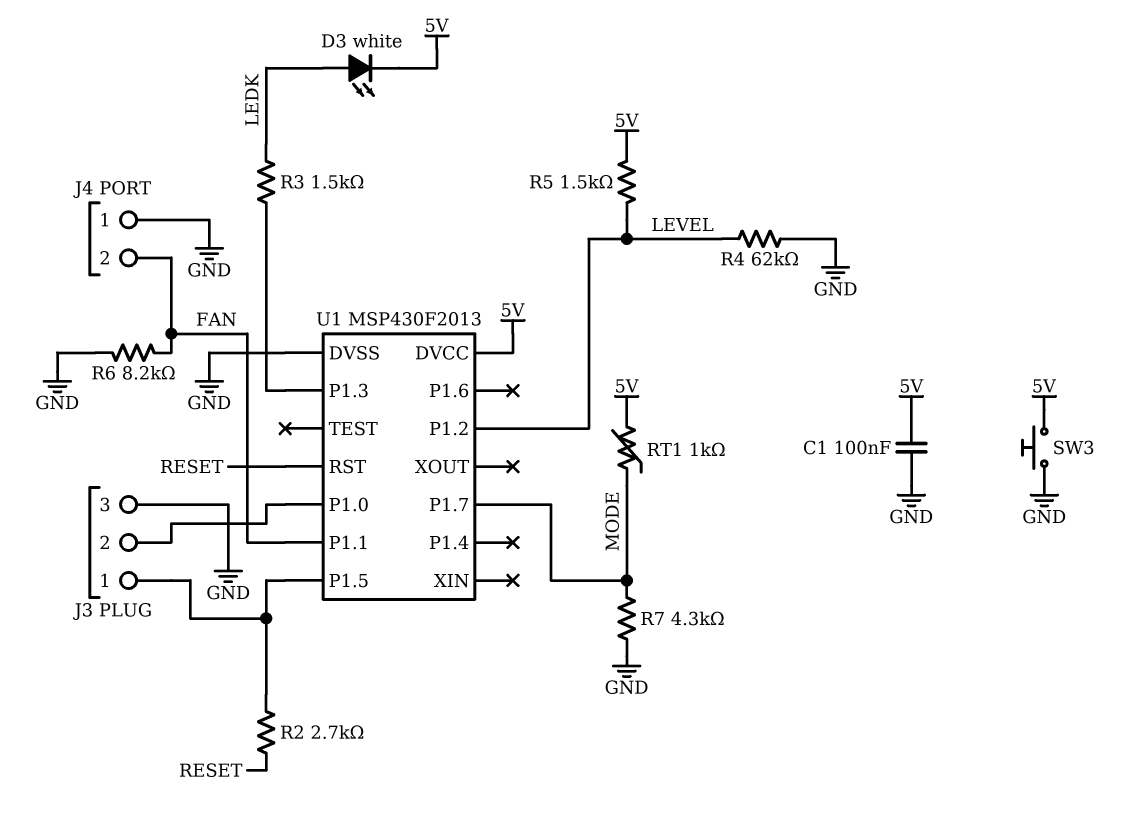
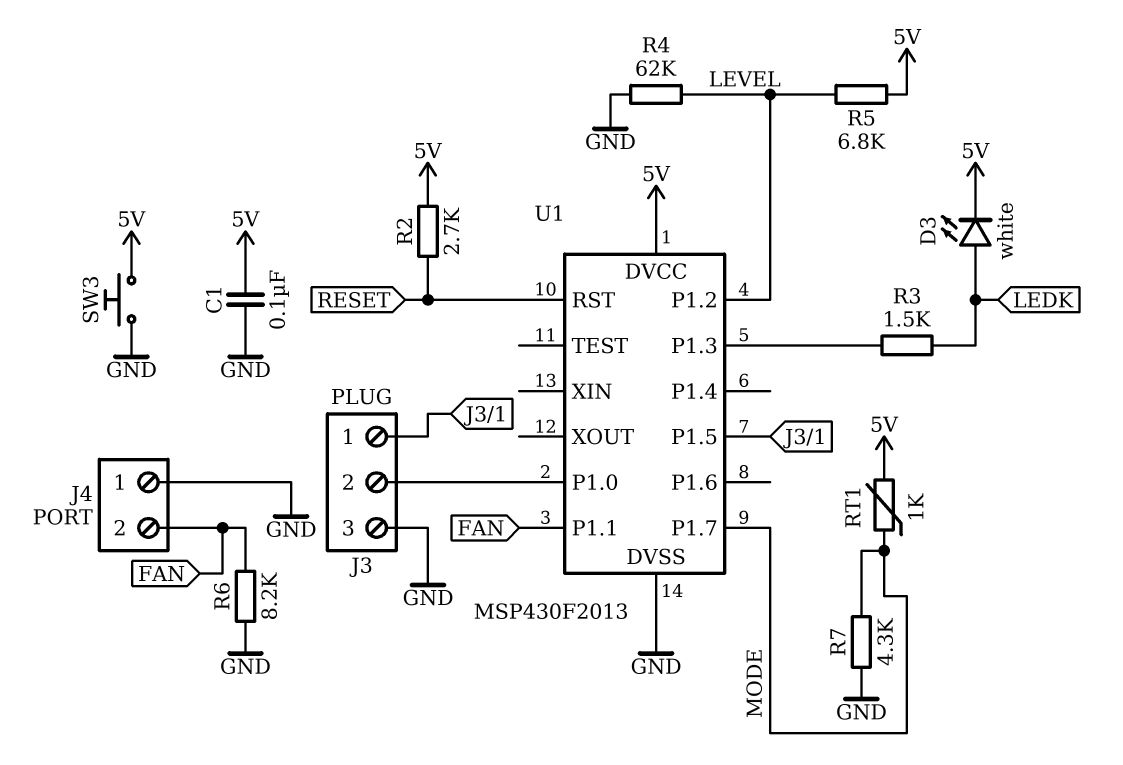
R2: 2.7k (J3/1, RESET) -> 2.7k (5V, RESET)
R5: 1.5k (5V, LEVEL) -> 6.8k (5V, LEVEL)

